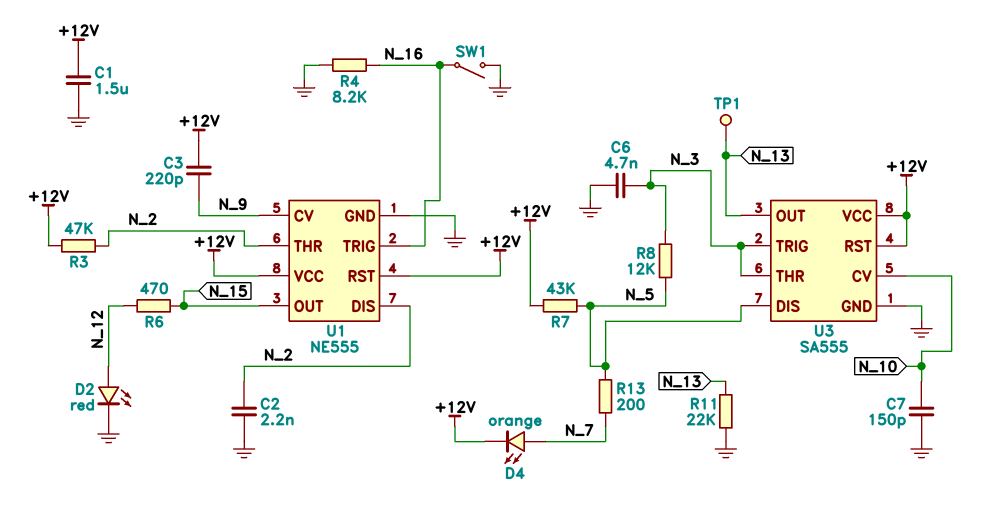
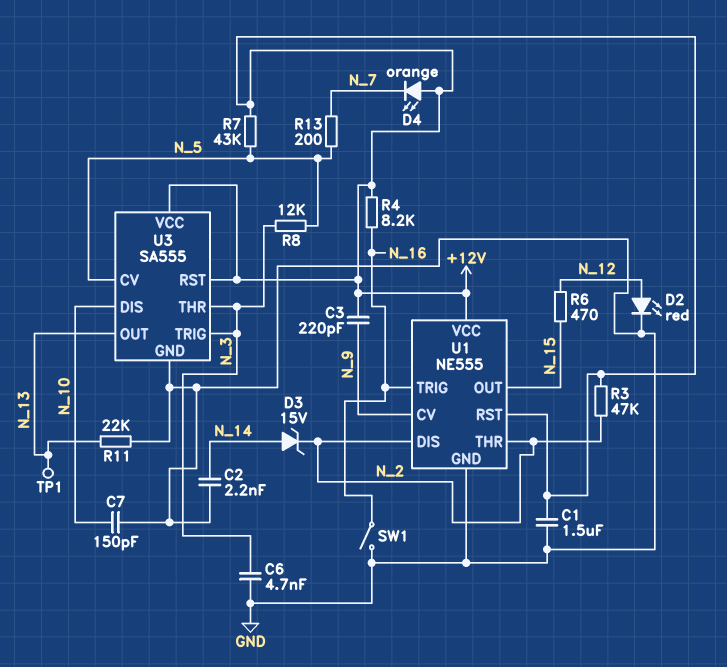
C2: 2.2nF (GND, N_2) -> 2.2nF (GND, N_14)
D3: none -> zener 15V (A N_14, K N_2)
D4: LED orange (A N_7, K +12V) -> LED orange (A +12V, K N_7)
R4: 8.2k (GND, N_16) -> 8.2k (+12V, N_16)
U3 pin CV: N_10 -> N_5
U3 pin DIS: N_5 -> N_10

